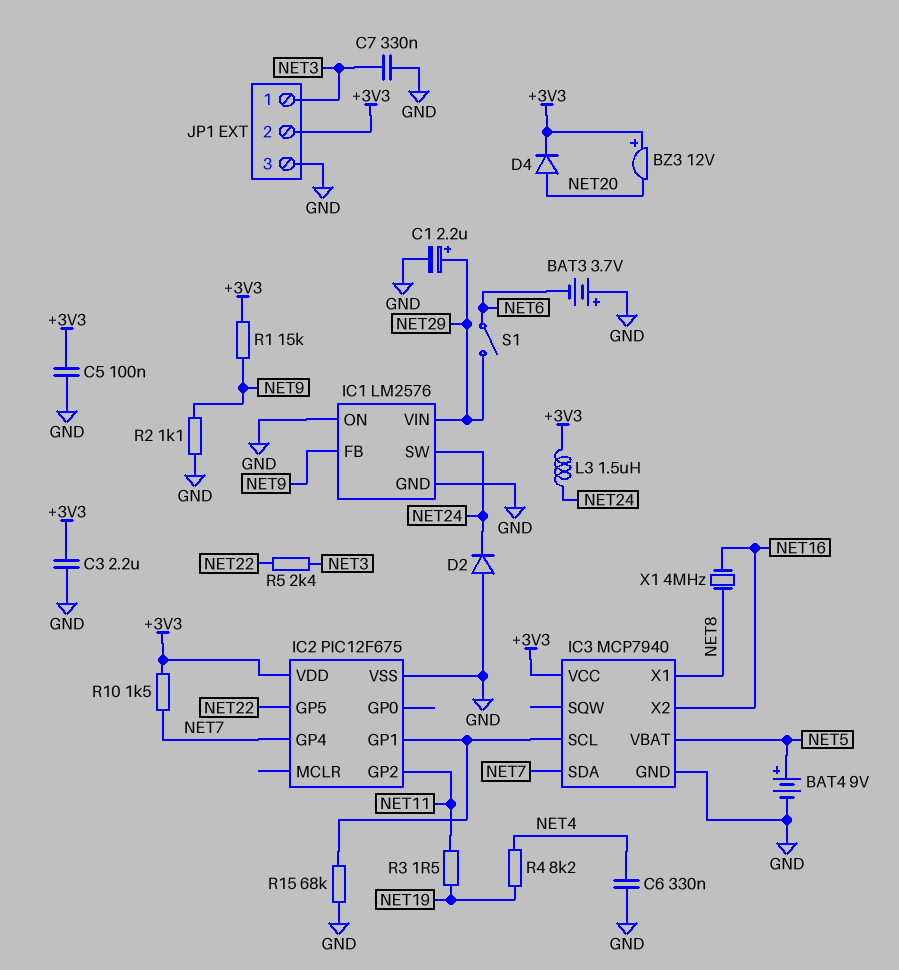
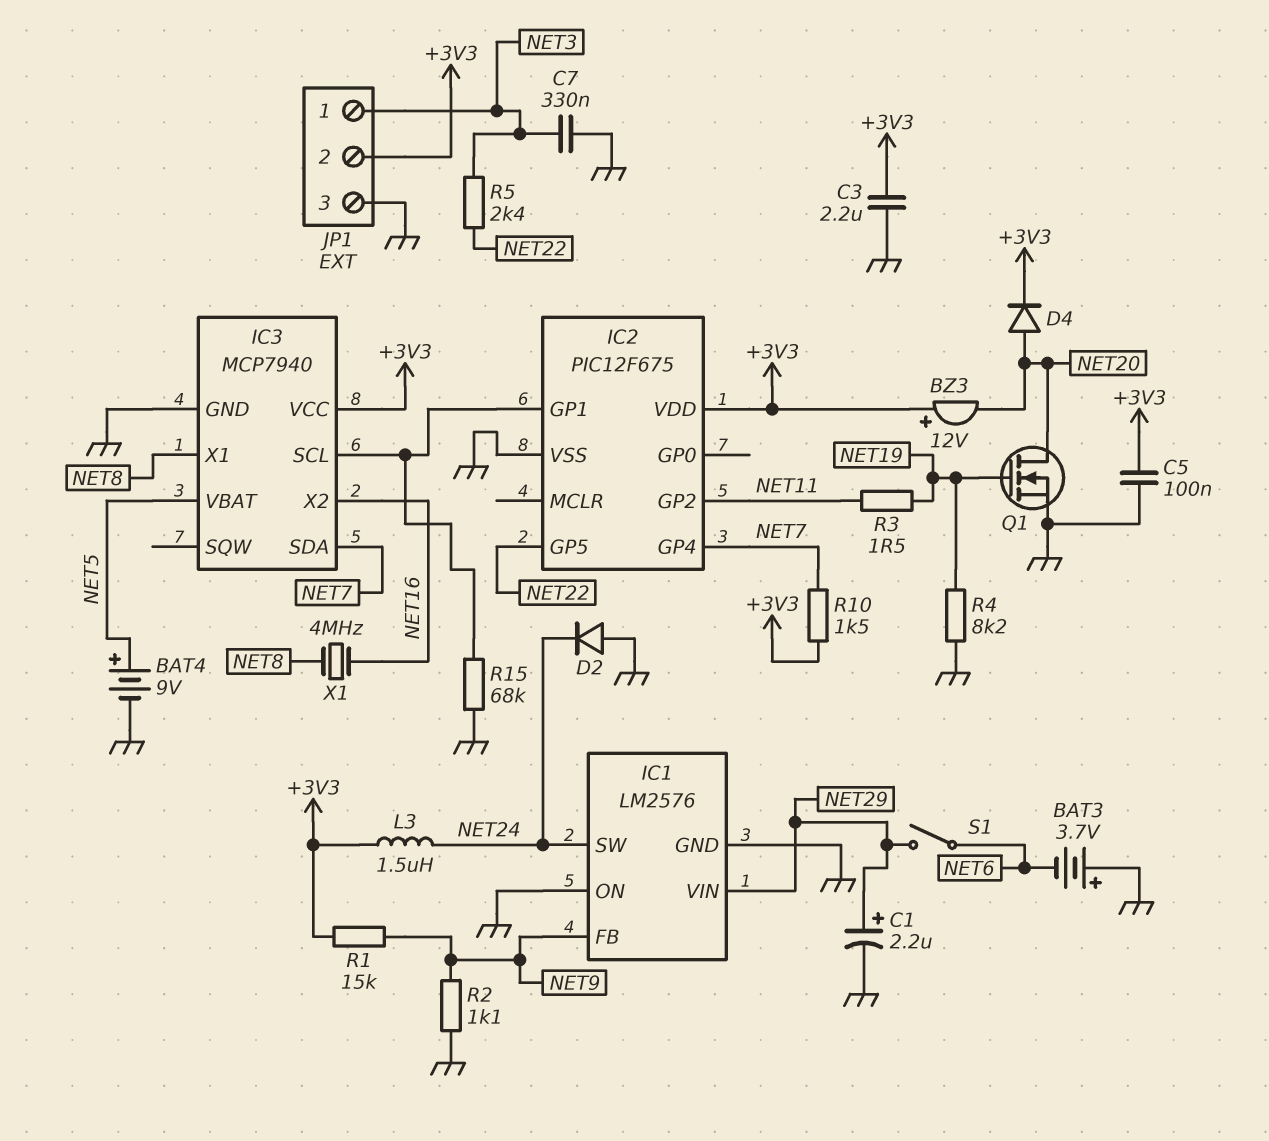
C6: 330nF (GND, NET4) -> none
Q1: none -> NMOS (G NET19, D NET20, S GND)
R4: 8.2k (NET4, NET19) -> 8.2k (GND, NET19)

